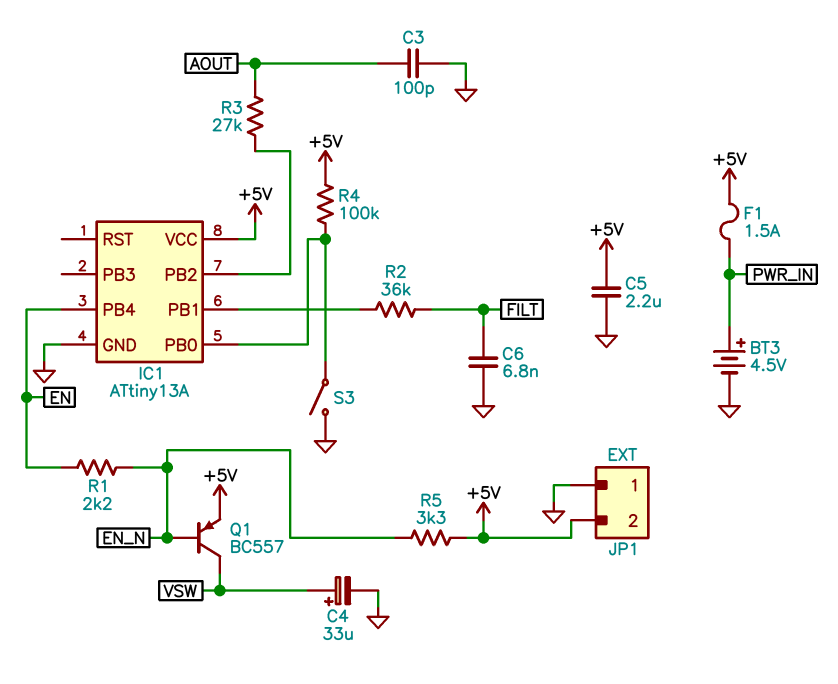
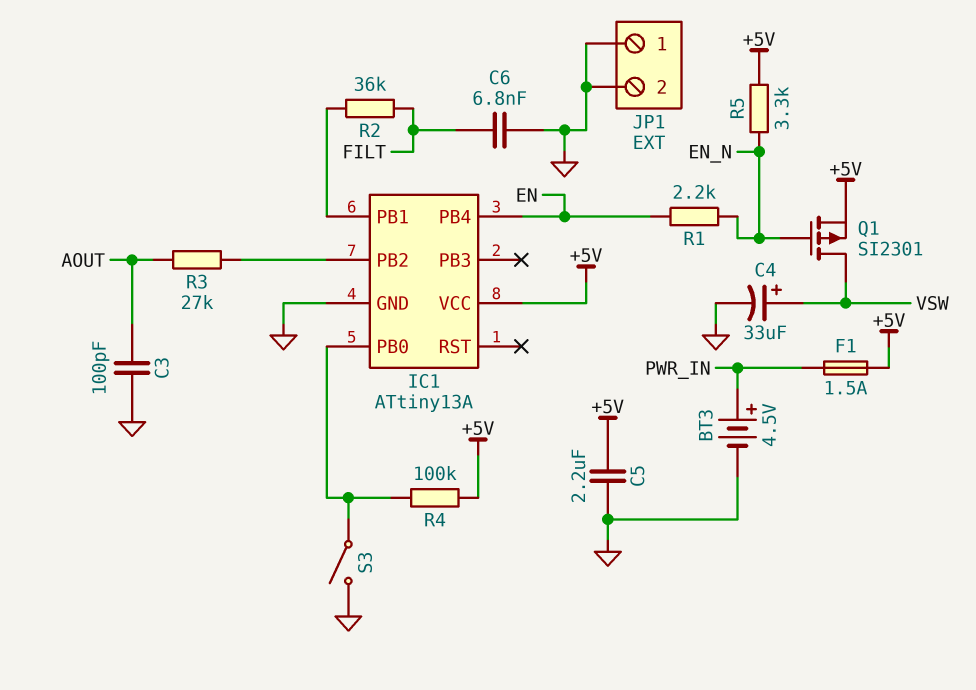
JP1 pin 2: +5V -> GND
Q1: PNP BC557 (B EN_N, C VSW, E +5V) -> PMOS SI2301 (G EN_N, D VSW, S +5V)

